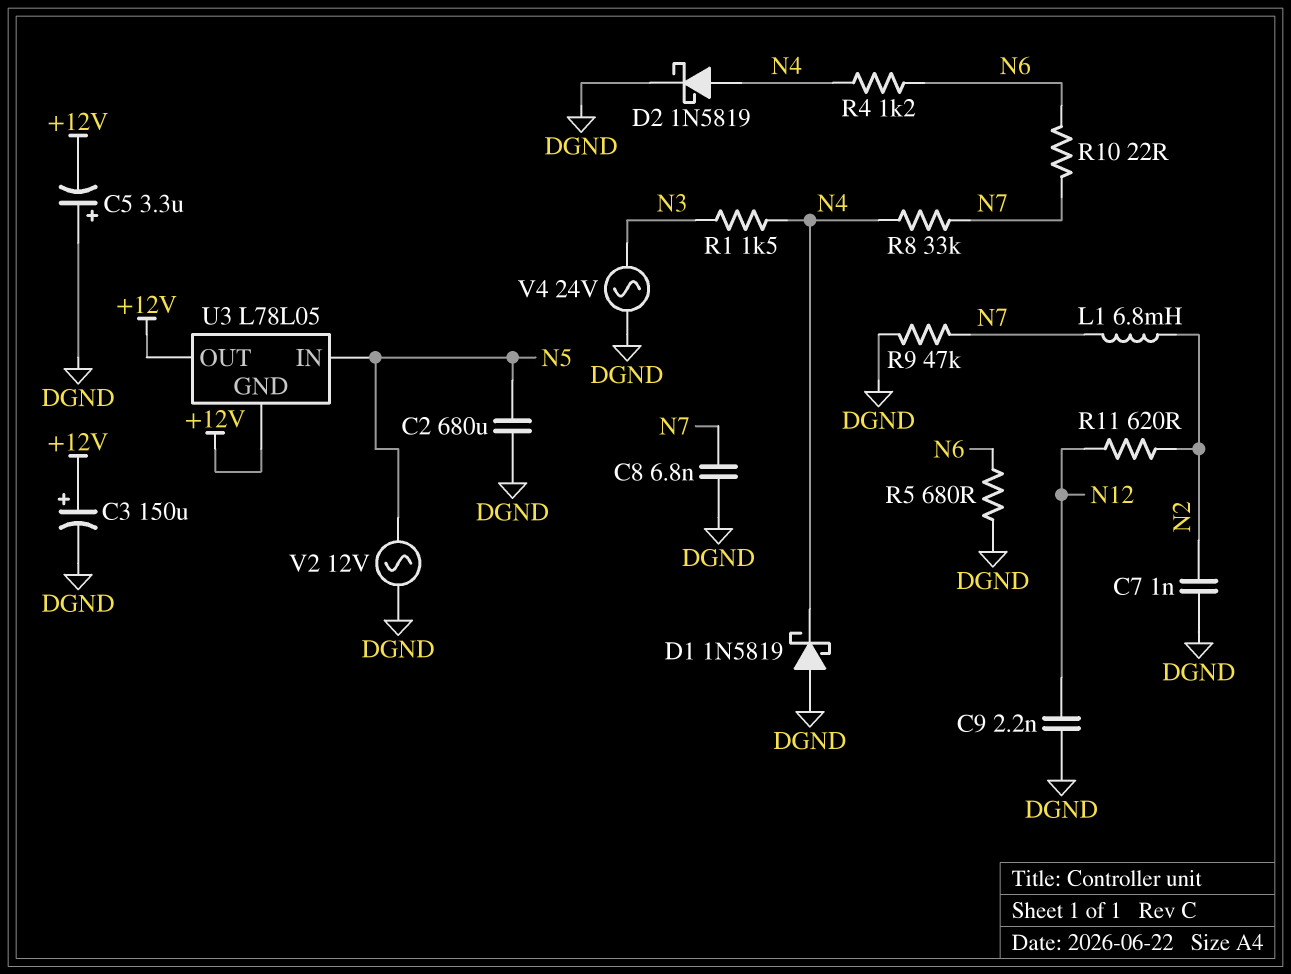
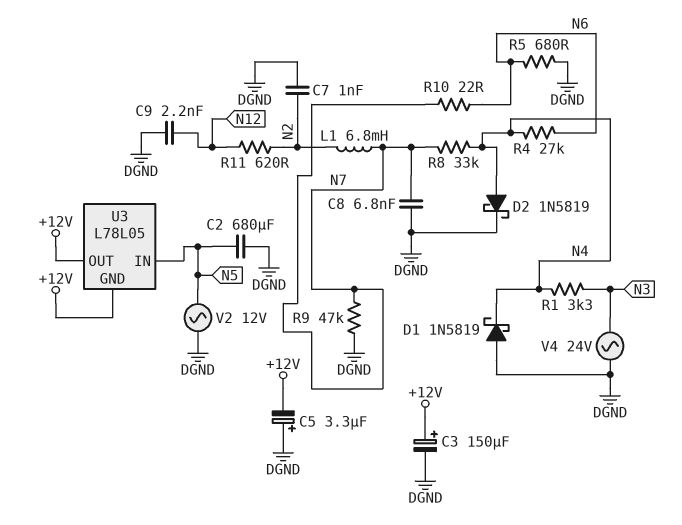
R1: 1.5k (N3, N4) -> 3.3k (N3, N4)
R4: 1.2k (N4, N6) -> 27k (N4, N6)

